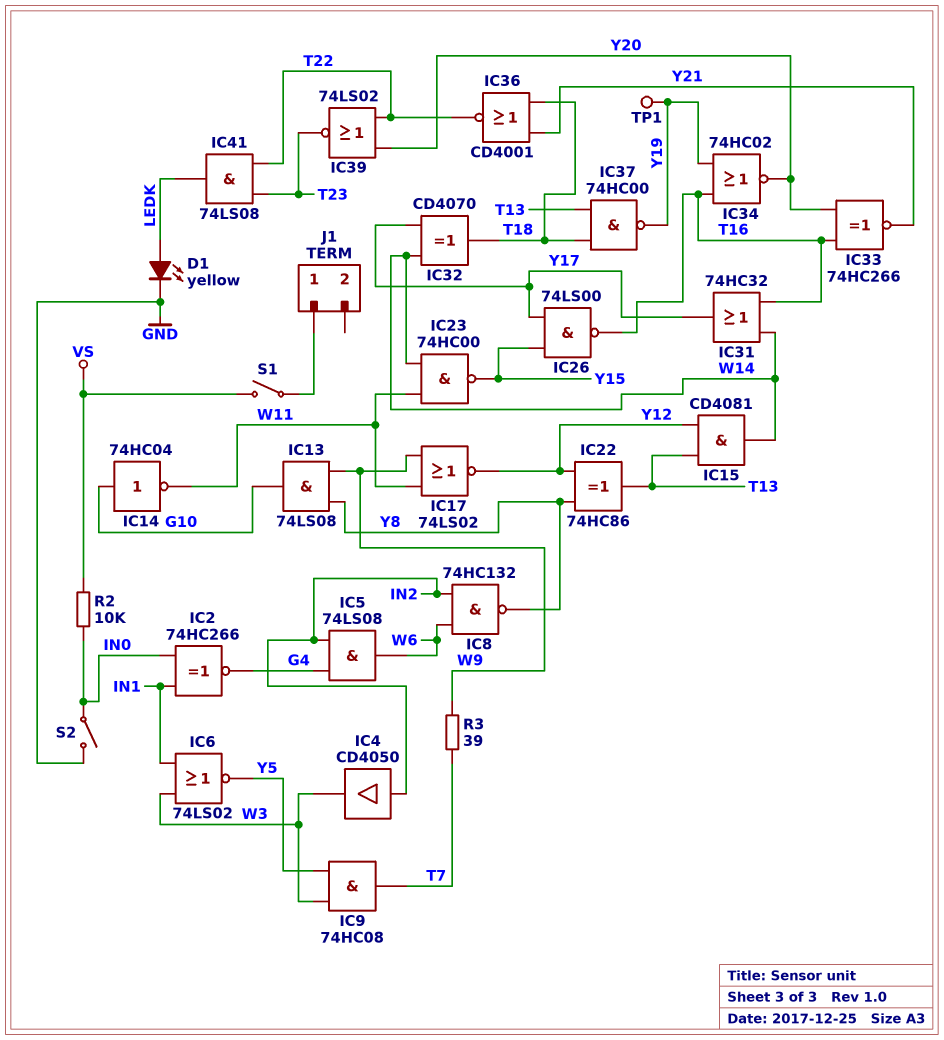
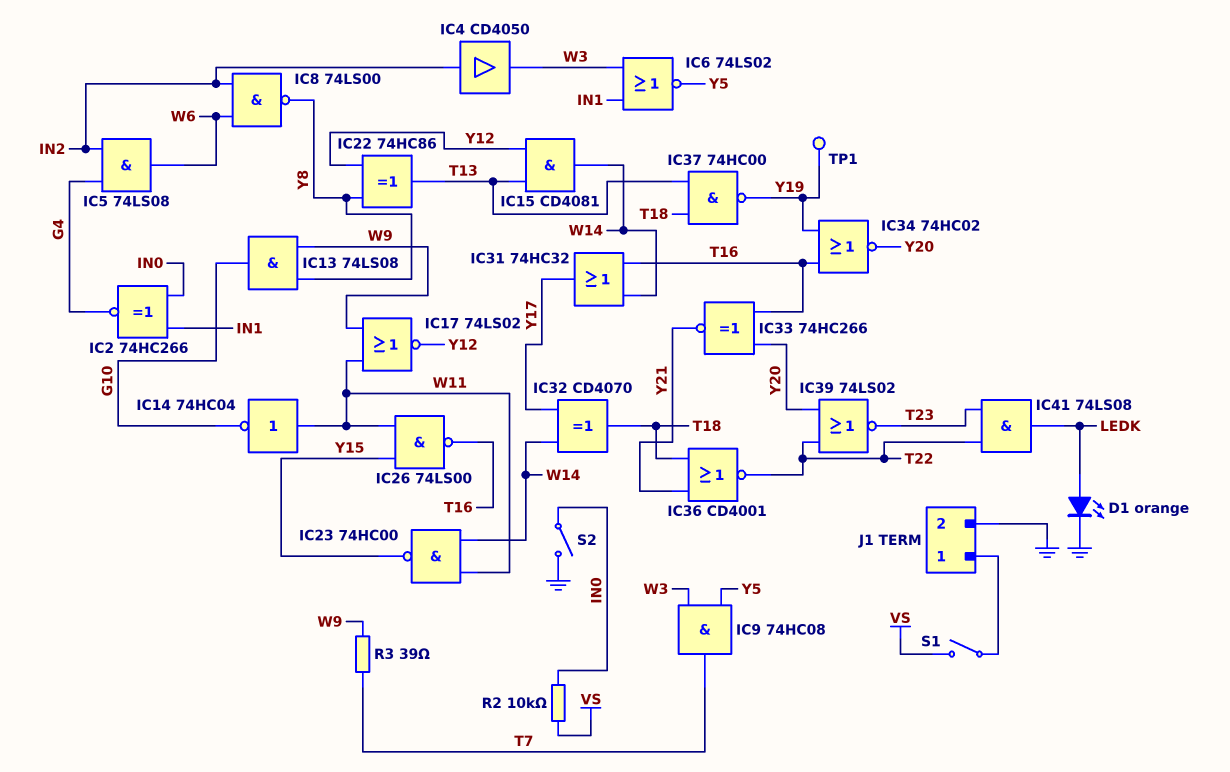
D1: LED yellow (A LEDK, K GND) -> LED orange (A LEDK, K GND)
IC8: NAND 74HC132 (in IN2, in W6, out Y8) -> NAND 74LS00 (in IN2, in W6, out Y8)
IC14: NOT 74HC04 (in G10, out W11) -> NOT 74HC04 (in W11, out G10)
IC26: NAND 74LS00 (in Y15, in Y17, out T16) -> NAND 74LS00 (in W11, in Y15, out T16)
J1 pin 2: none -> GND

